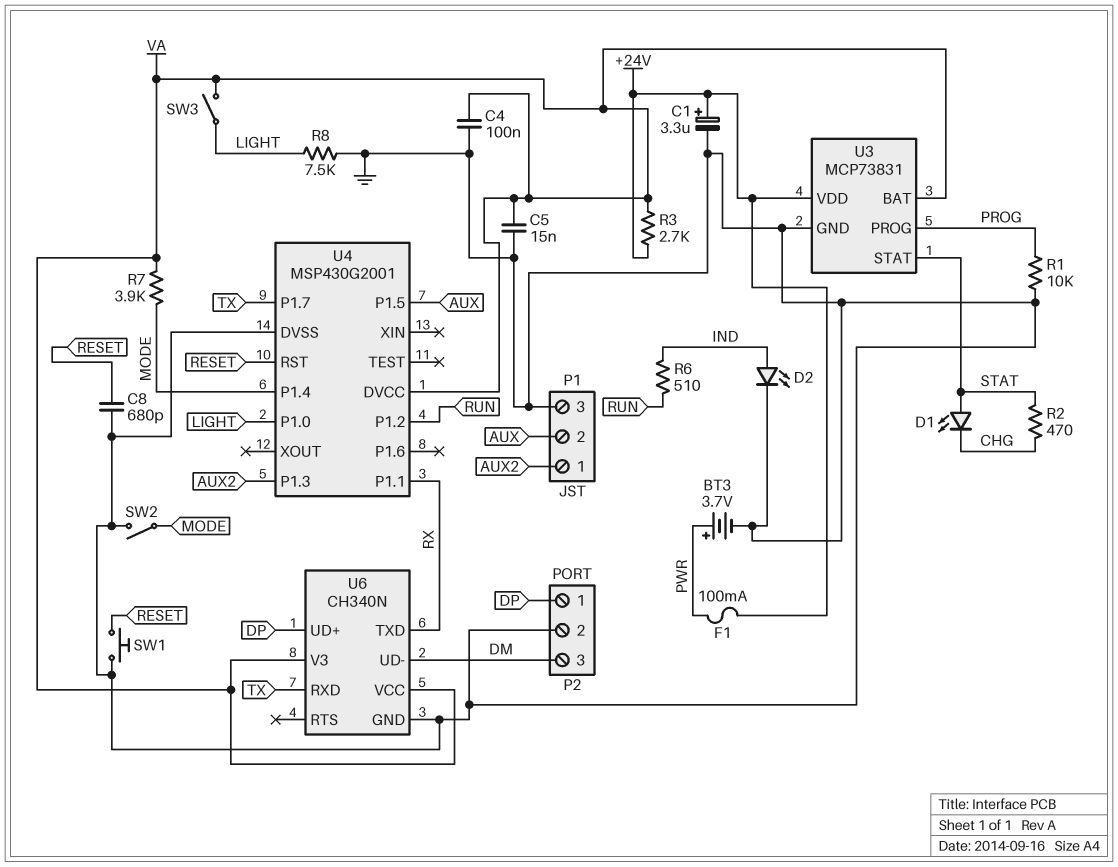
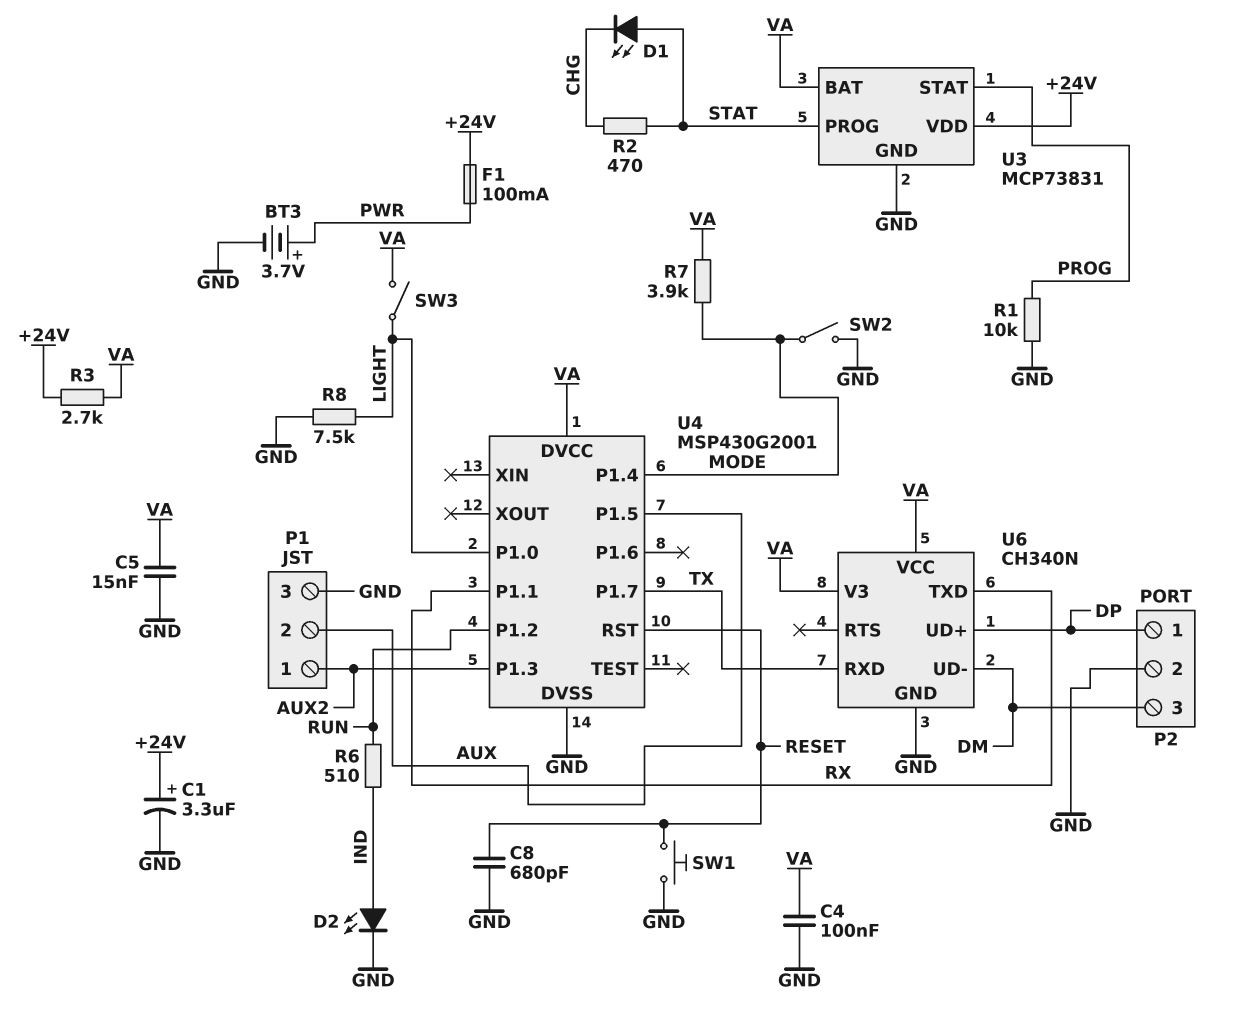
U3 pin PROG: PROG -> STAT
U3 pin STAT: STAT -> PROG

